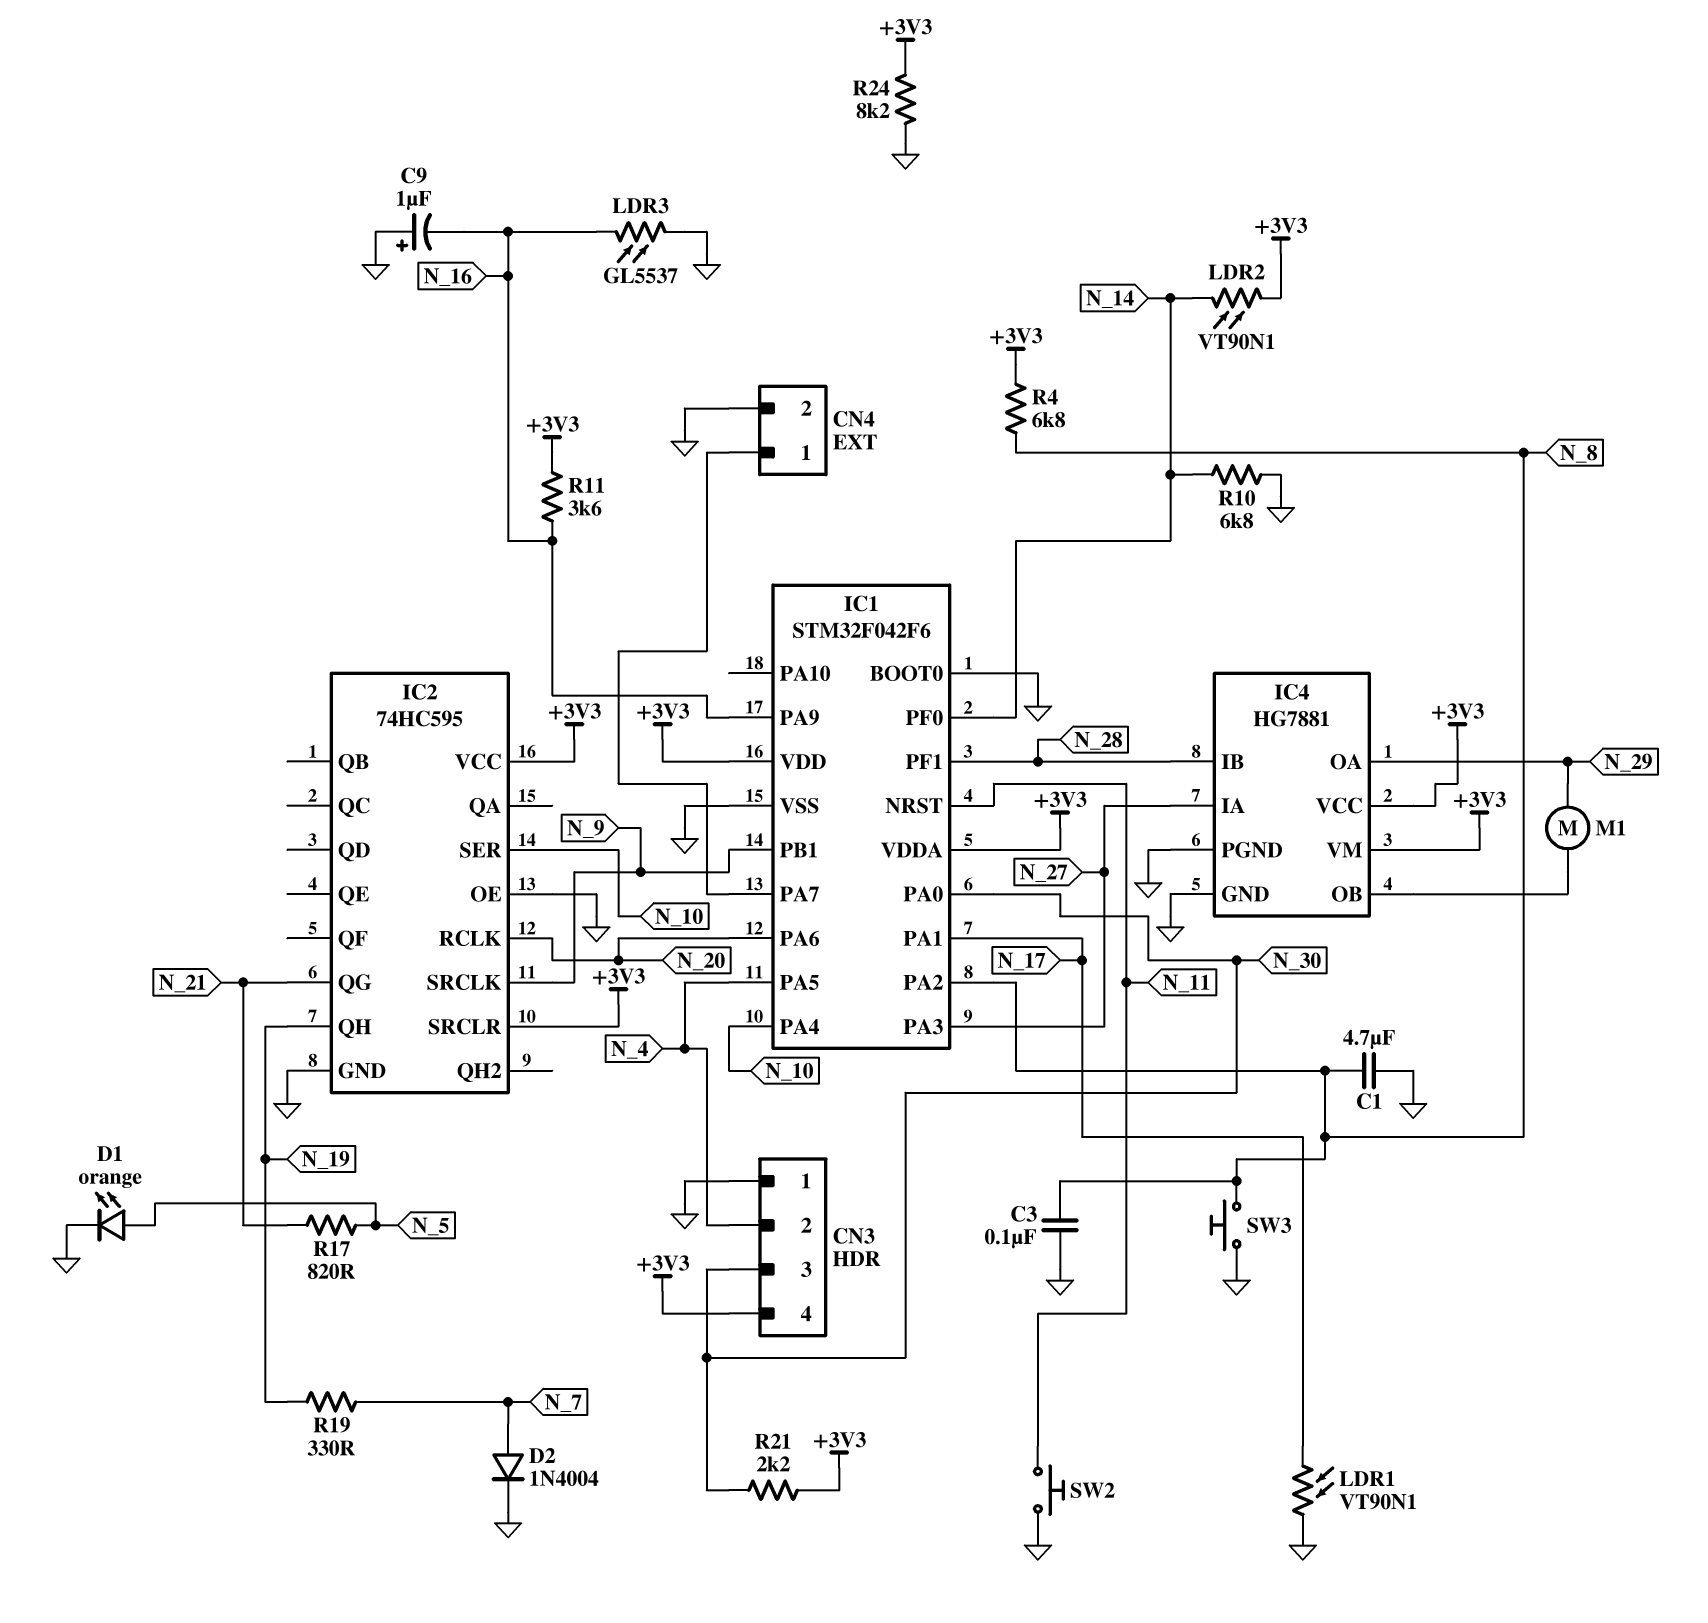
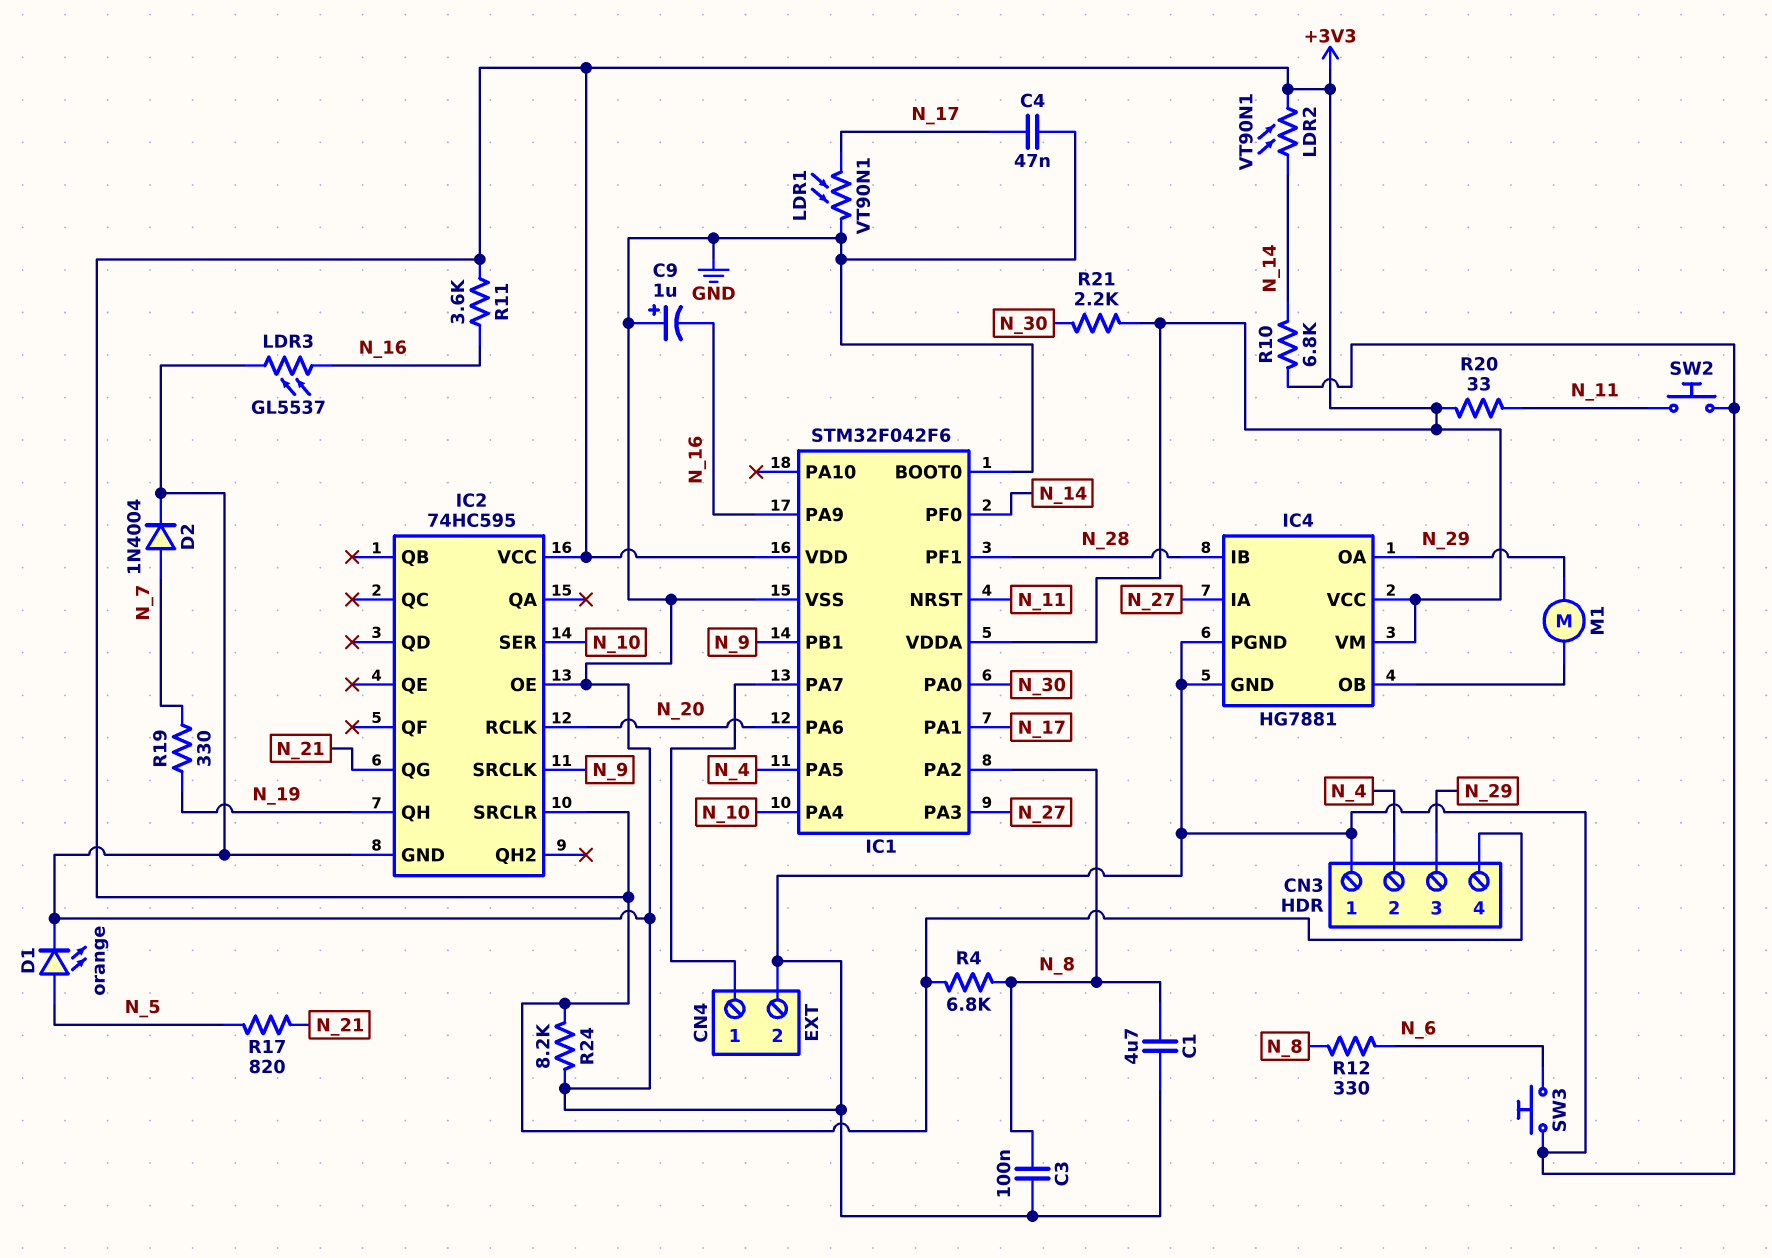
C4: none -> 47nF (GND, N_17)
CN3 pin 3: N_30 -> N_29
R12: none -> 330 (N_6, N_8)
R20: none -> 33 (+3V3, N_11)
SW3: button (GND, N_8) -> button (GND, N_6)

